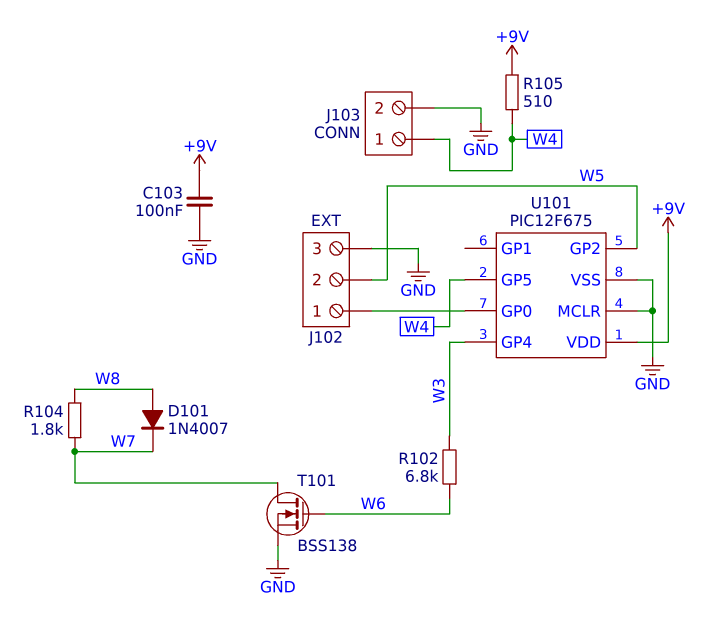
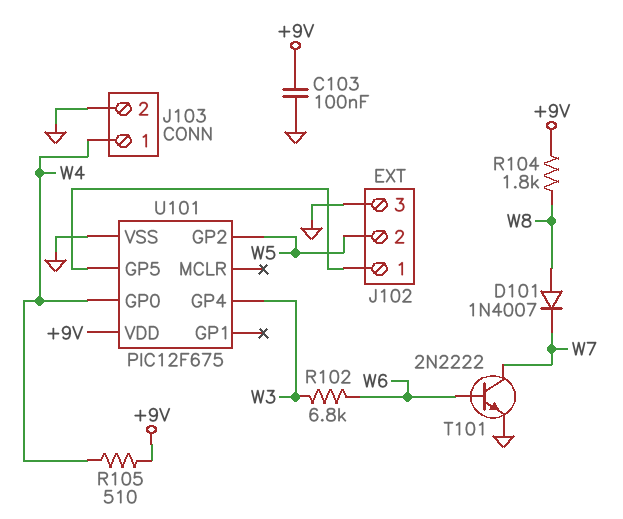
R104: 1.8k (W7, W8) -> 1.8k (+9V, W8)
T101: NMOS BSS138 (G W6, D W7, S GND) -> NPN 2N2222 (B W6, C W7, E GND)
U101 pin GP0: J102/1 -> W4
U101 pin GP5: W4 -> J102/1
U101 pin MCLR: GND -> none

